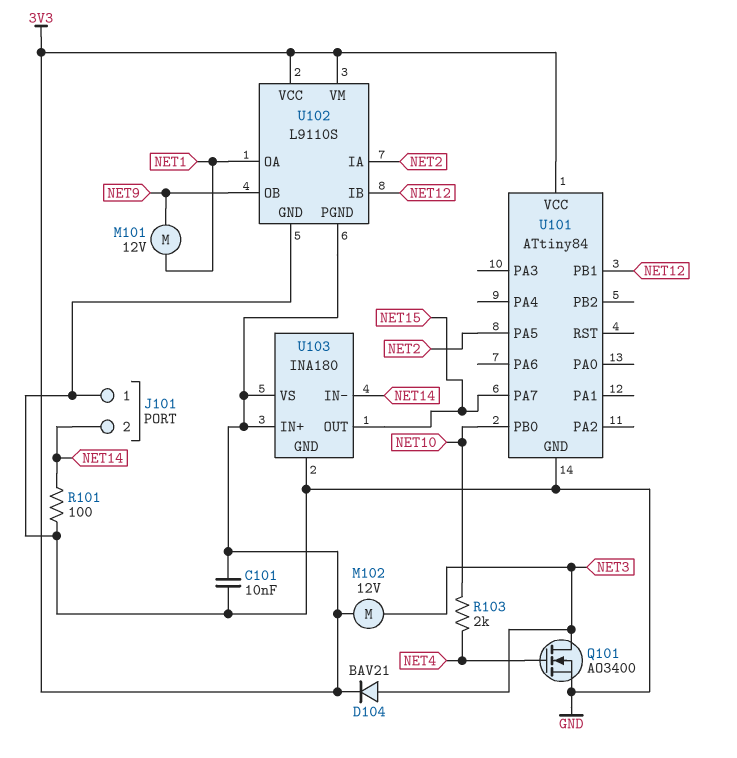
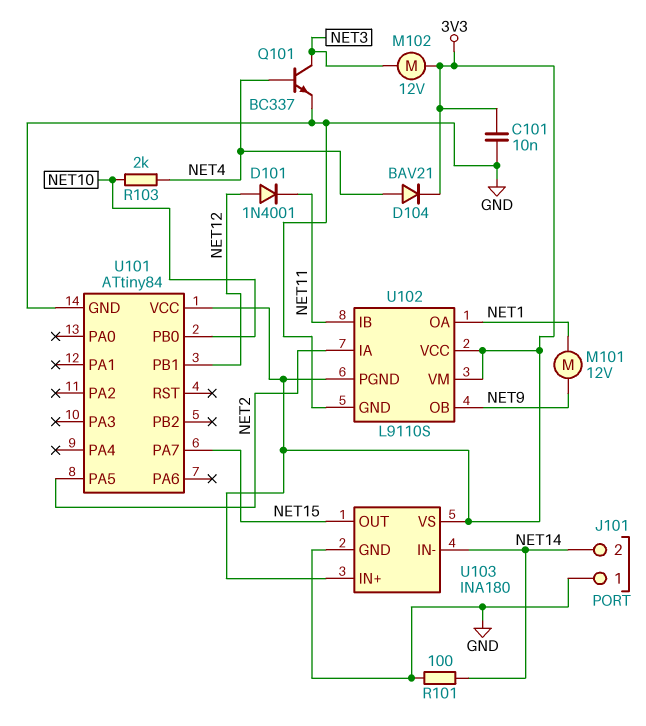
D101: none -> diode 1N4001 (A NET12, K NET11)
D104: diode BAV21 (A NET3, K 3V3) -> diode BAV21 (A NET4, K 3V3)
Q101: NMOS AO3400 (G NET4, D NET3, S GND) -> NPN BC337 (B NET4, C NET3, E GND)
U102 pin IB: NET12 -> NET11

